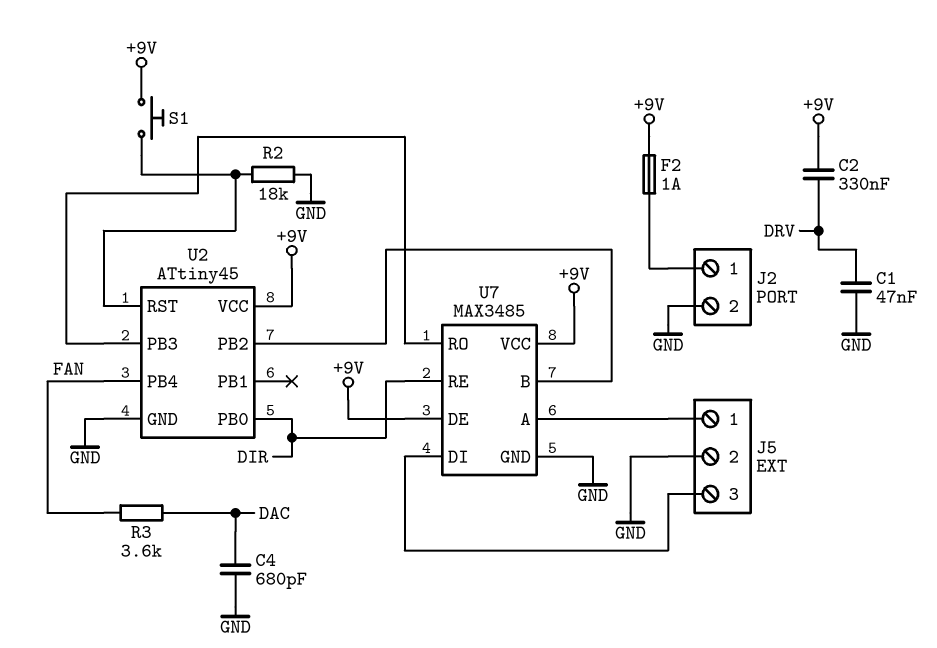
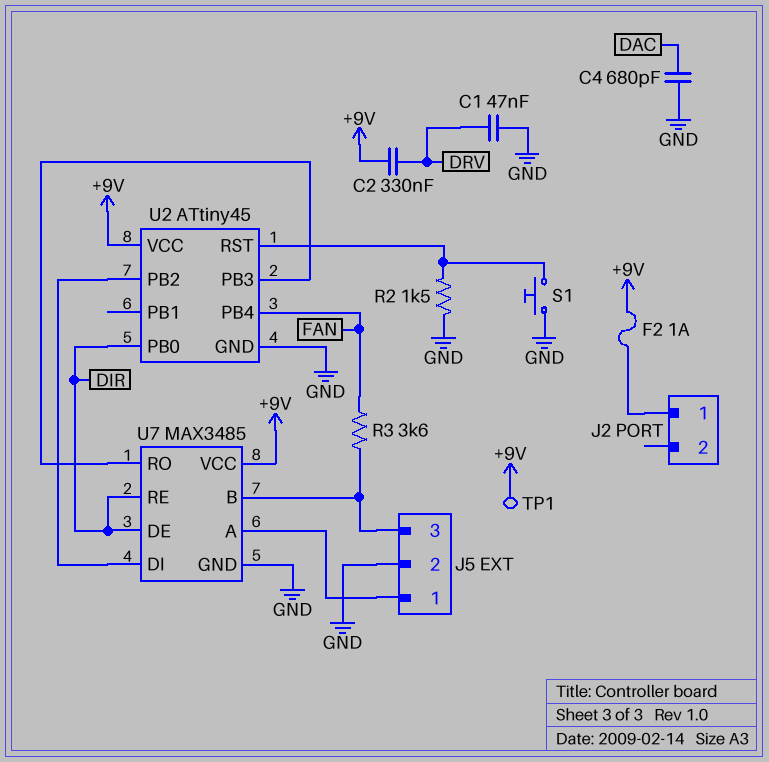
J2 pin 2: GND -> none
R2: 18k (GND, U2/RST) -> 1.5k (GND, U2/RST)
R3: 3.6k (DAC, FAN) -> 3.6k (FAN, J5/3)
S1: button (+9V, U2/RST) -> button (GND, U2/RST)
TP1: none -> test point (+9V)
U7 pin B: U2/PB2 -> J5/3
U7 pin DE: +9V -> DIR
U7 pin DI: J5/3 -> U2/PB2

